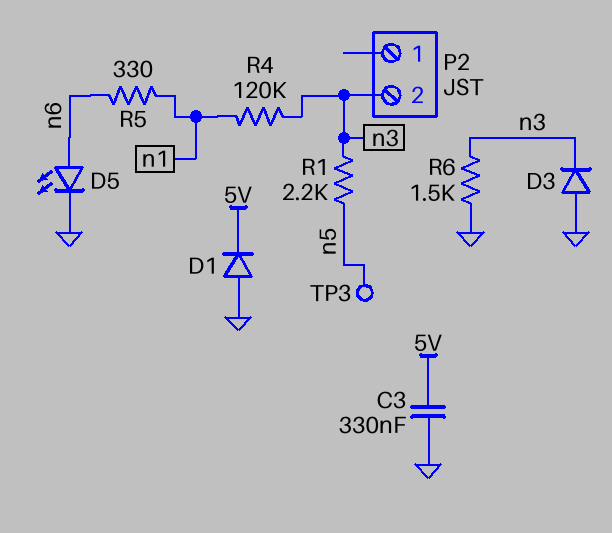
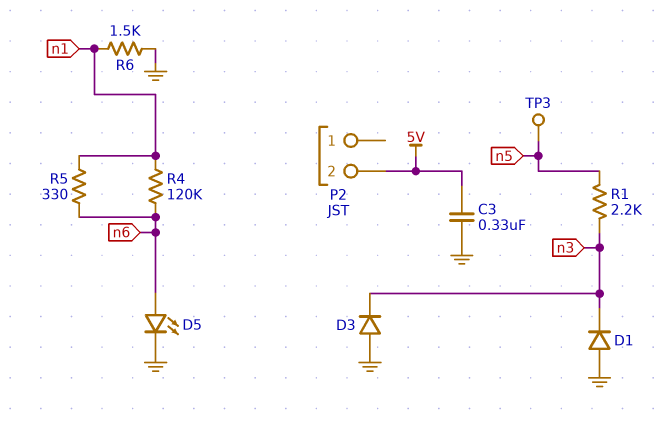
D1: diode (A GND, K 5V) -> diode (A GND, K n3)
P2 pin 2: n3 -> 5V
R4: 120k (n1, n3) -> 120k (n1, n6)
R6: 1.5k (GND, n3) -> 1.5k (GND, n1)

